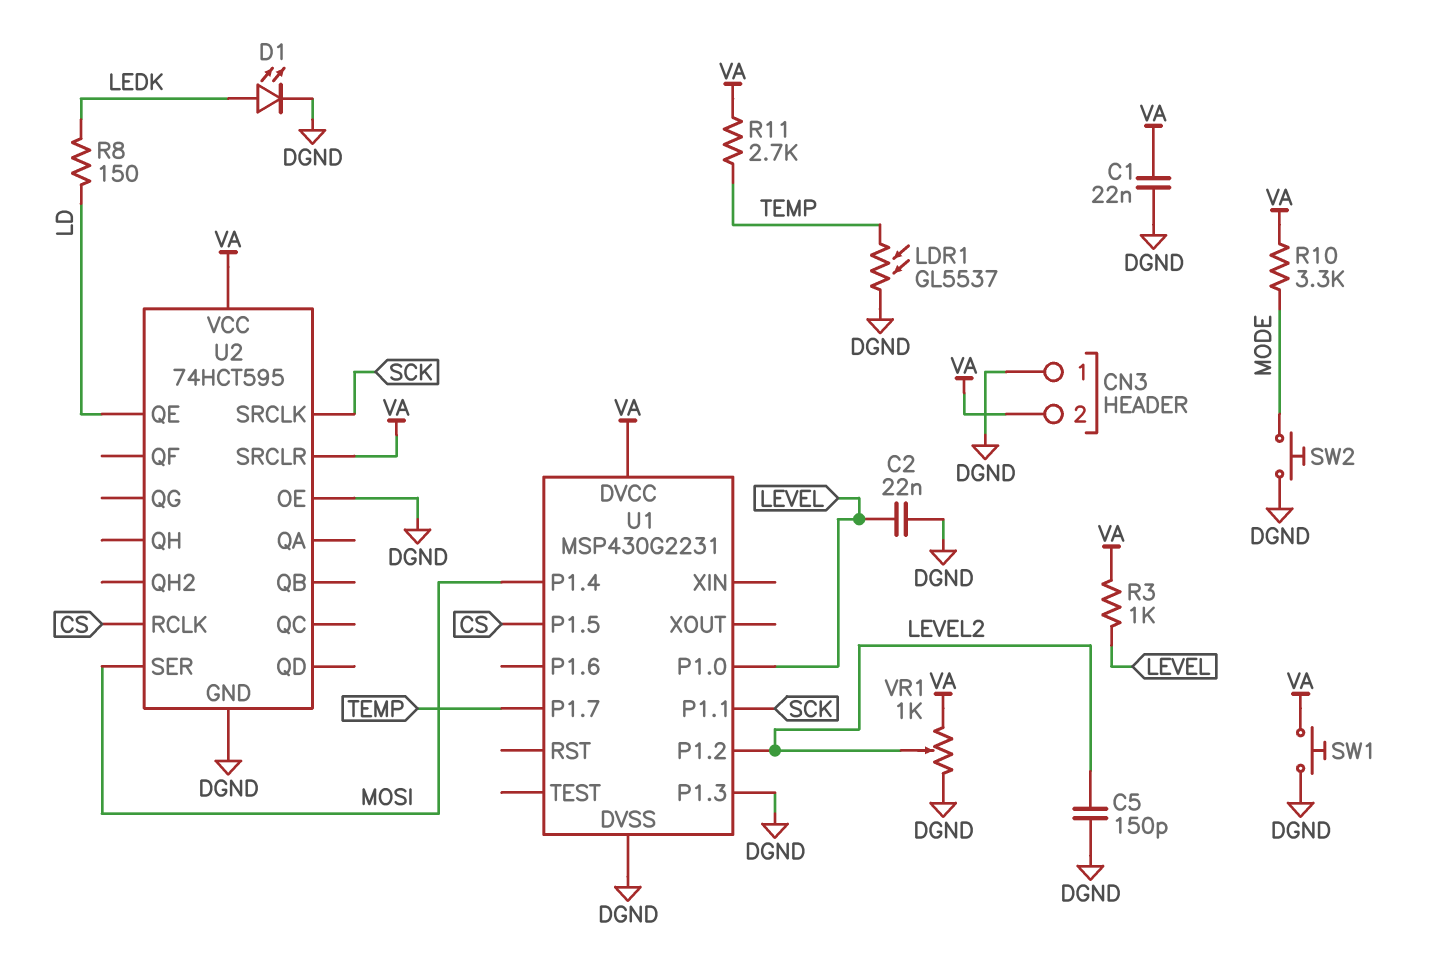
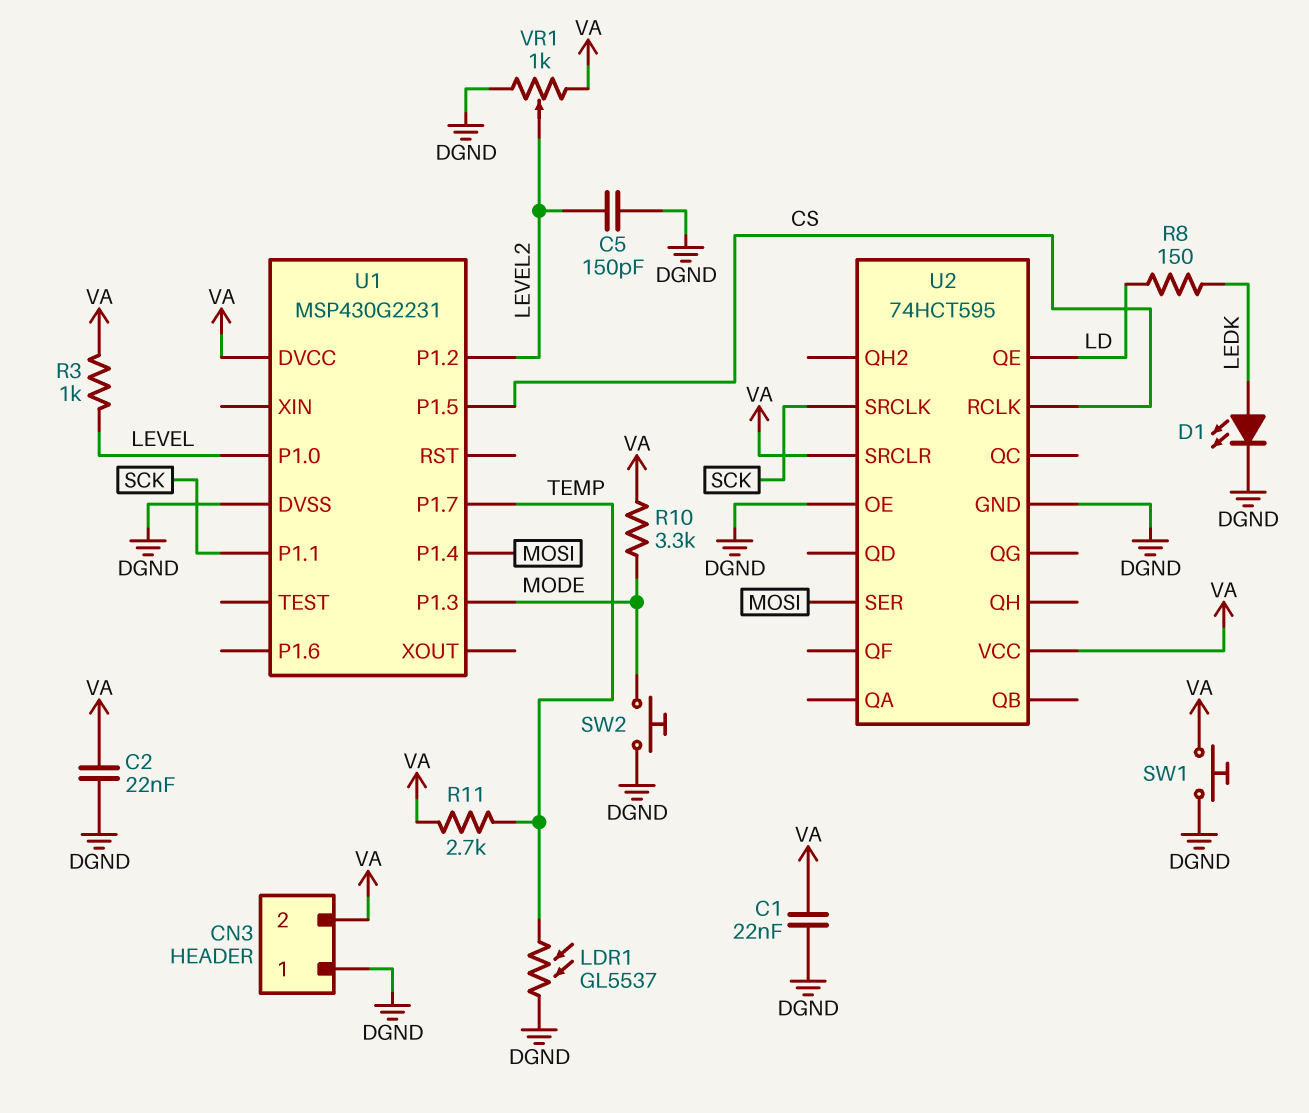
C2: 22nF (DGND, LEVEL) -> 22nF (DGND, VA)
U1 pin P1.3: DGND -> MODE

